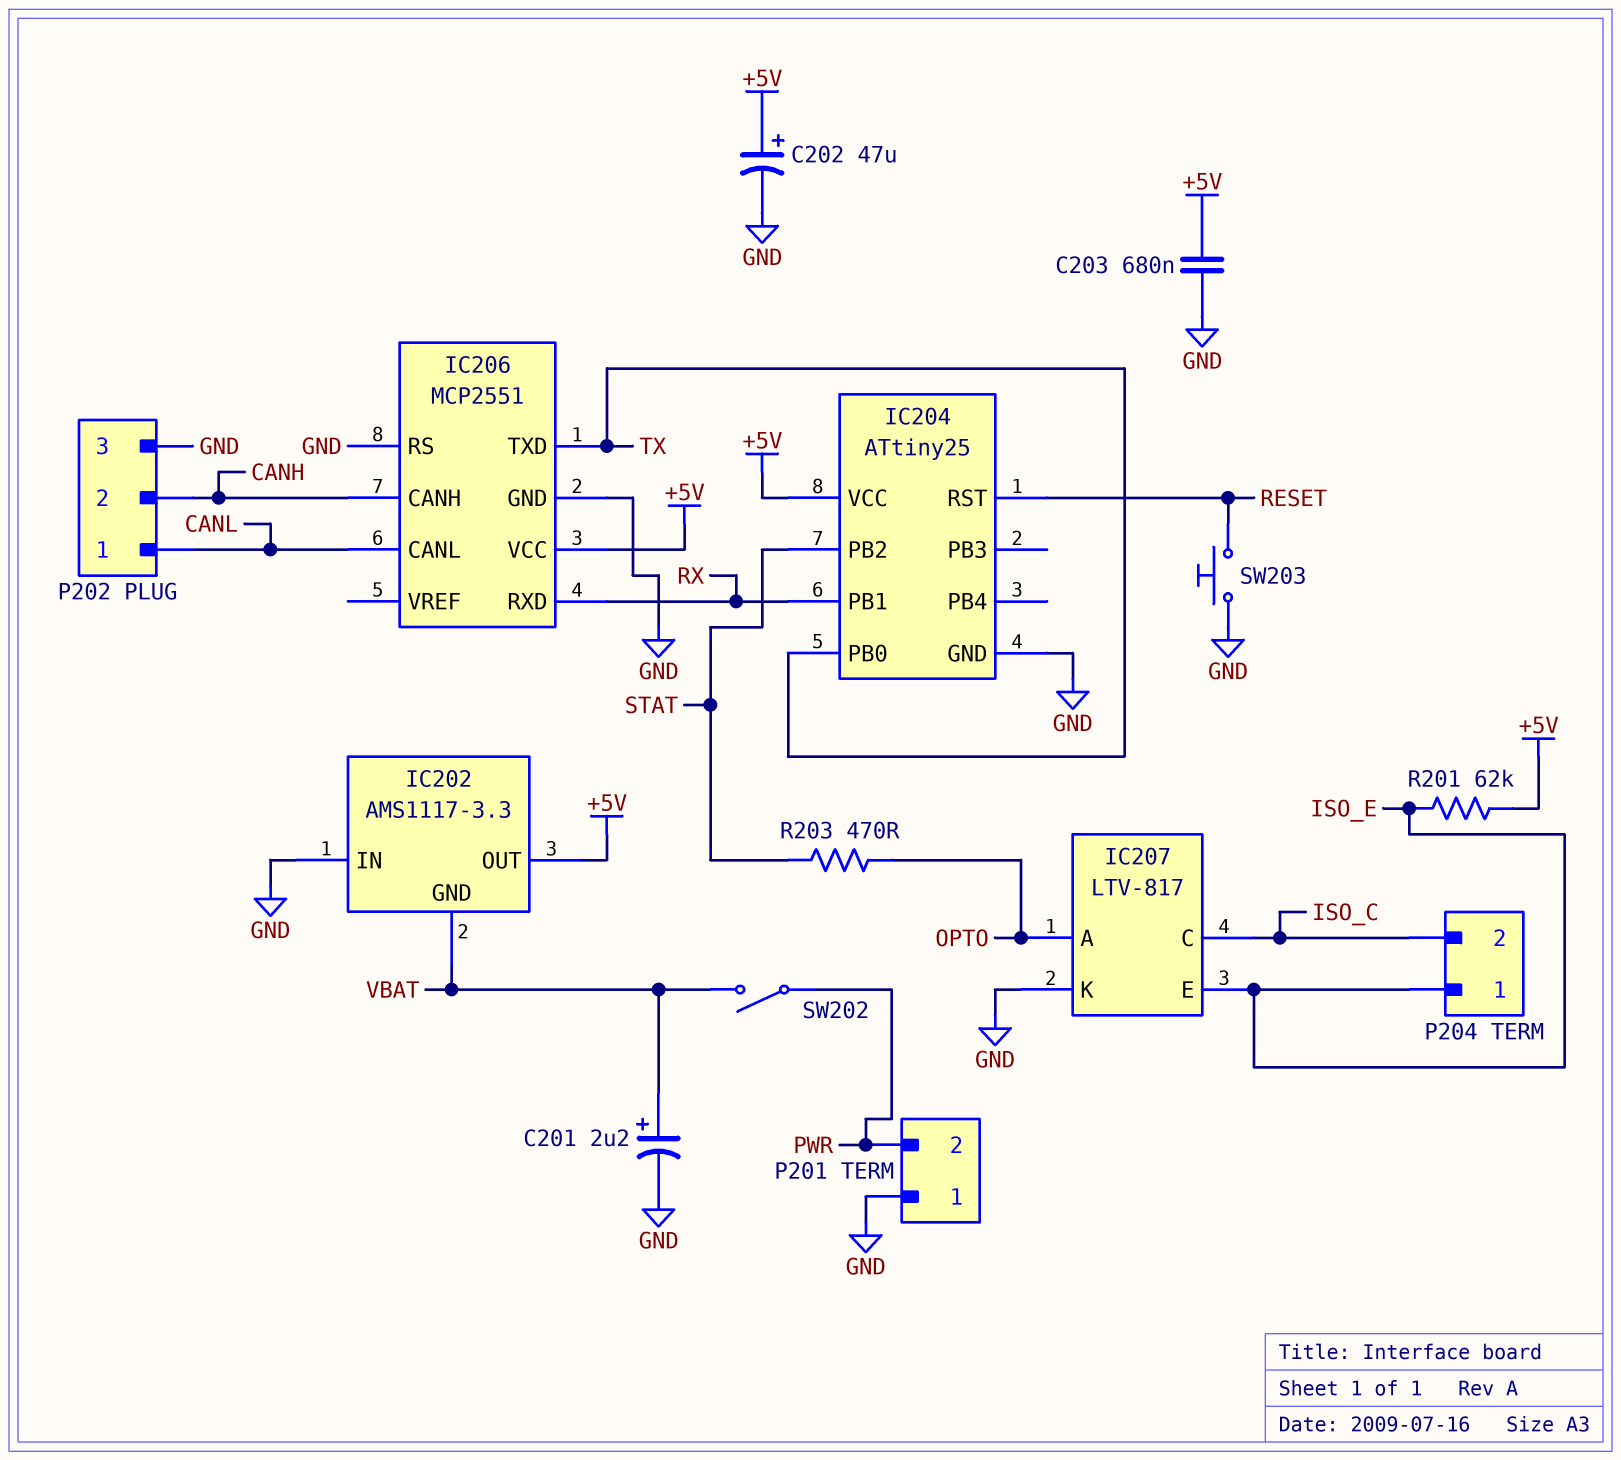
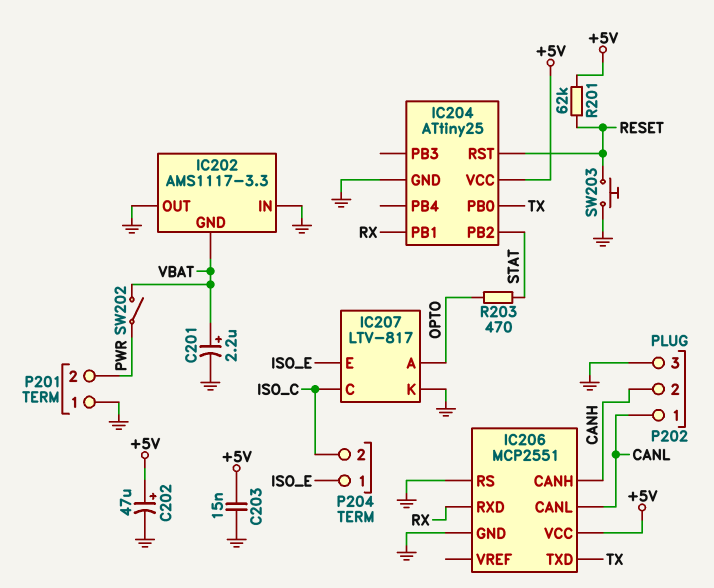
C203: 680nF (+5V, GND) -> 15nF (+5V, GND)
IC202 pin OUT: +5V -> GND
R201: 62k (+5V, ISO_E) -> 62k (+5V, RESET)

